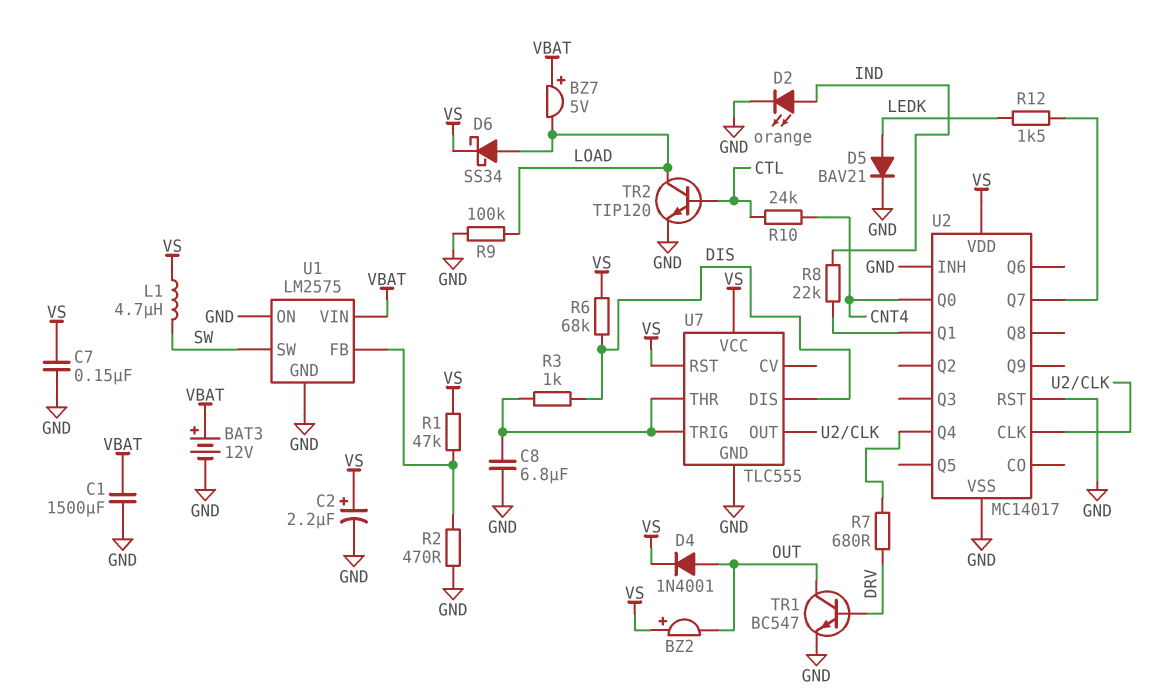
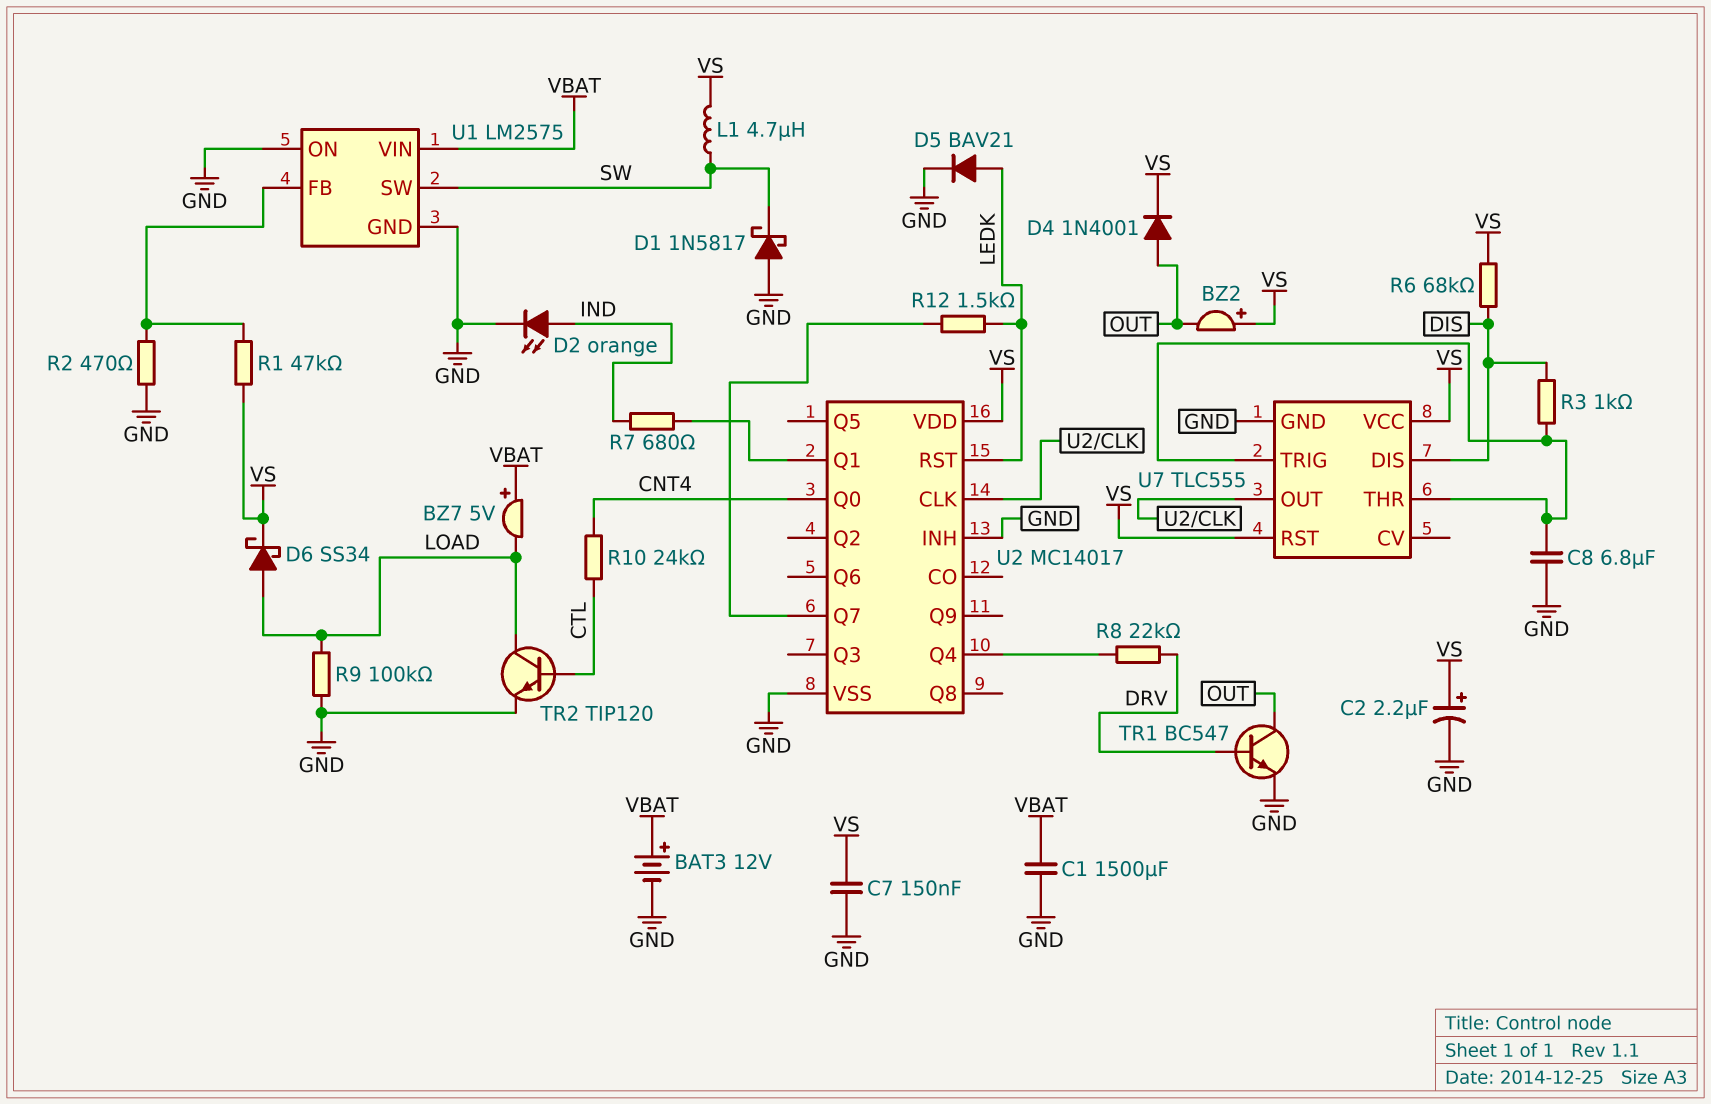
D1: none -> schottky 1N5817 (A GND, K SW)
R7: 680 (DRV, U2/Q4) -> 680 (IND, U2/Q1)
R8: 22k (IND, U2/Q1) -> 22k (DRV, U2/Q4)
U2 pin RST: GND -> LEDK

